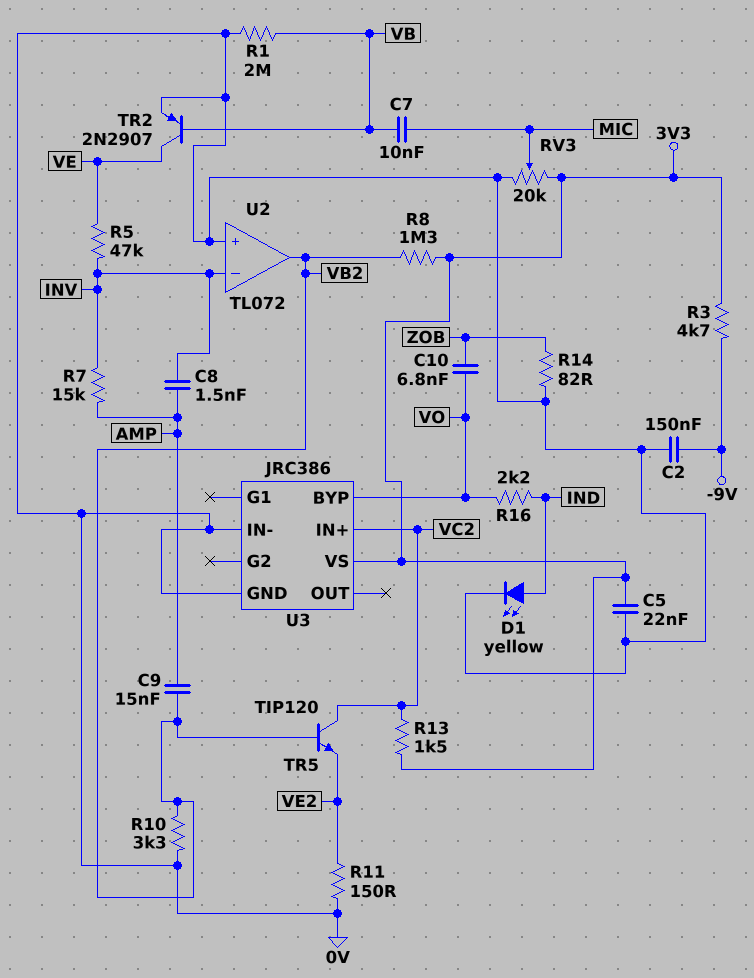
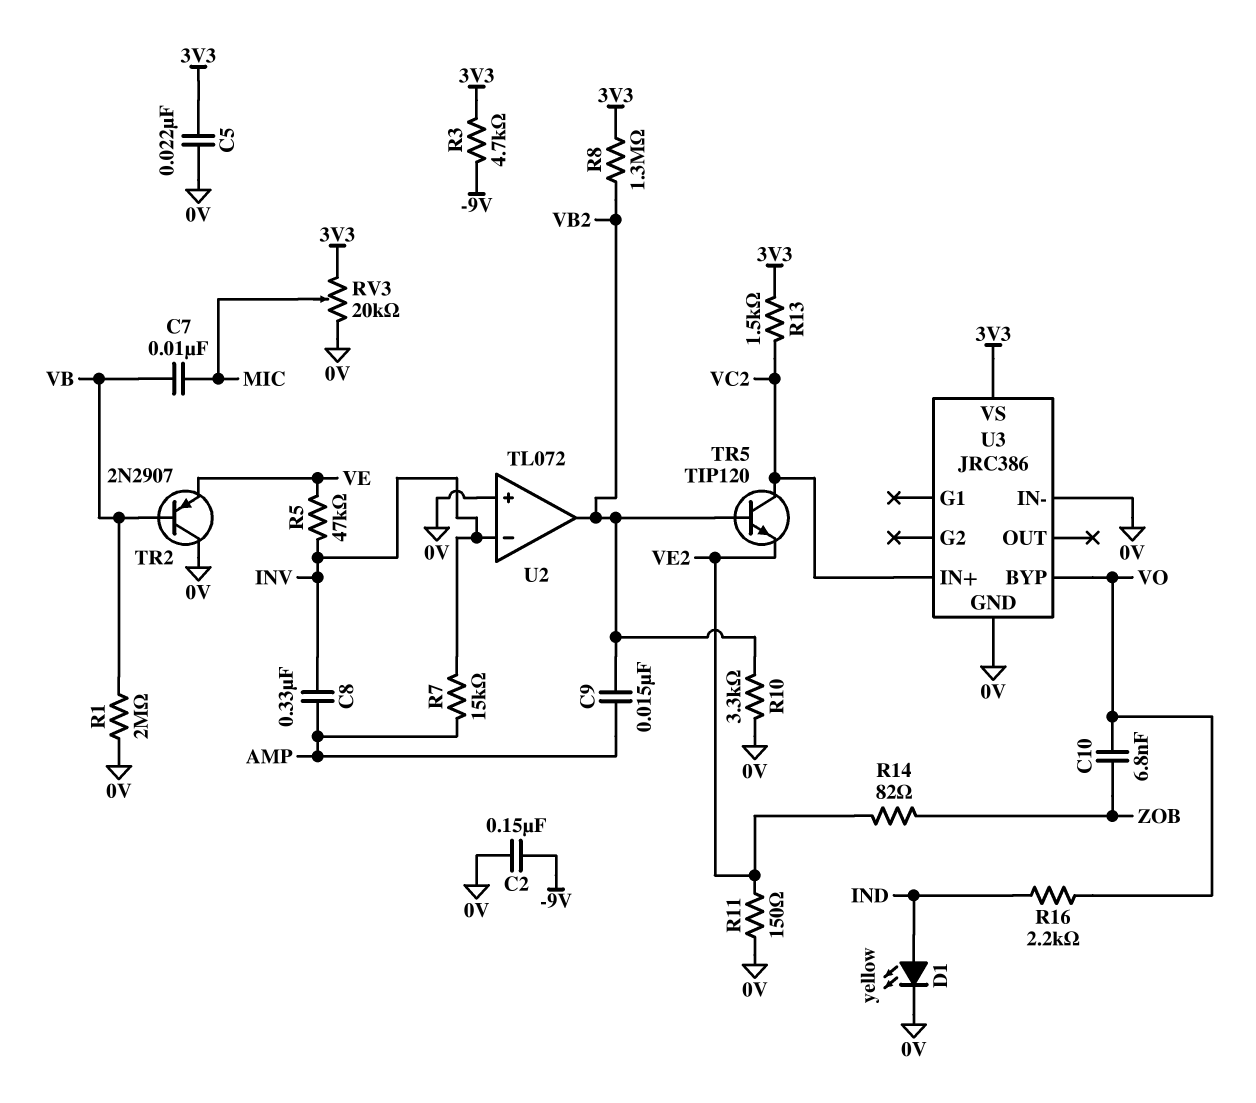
C8: 1.5nF (AMP, INV) -> 330nF (AMP, INV)
R14: 82 (0V, ZOB) -> 82 (VE2, ZOB)
TR2: PNP 2N2907 (B VB, C VE, E 0V) -> PNP 2N2907 (B VB, C 0V, E VE)

